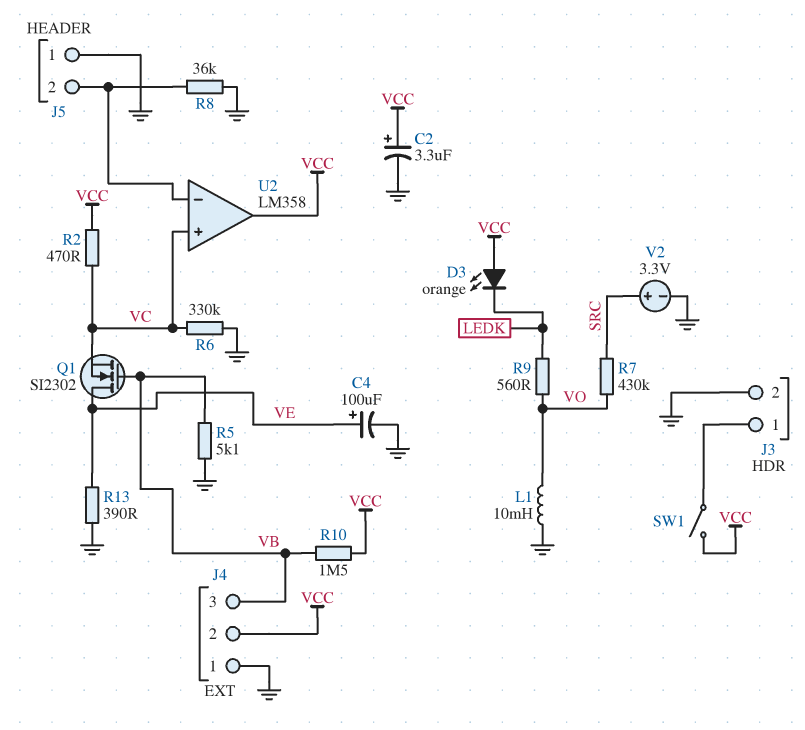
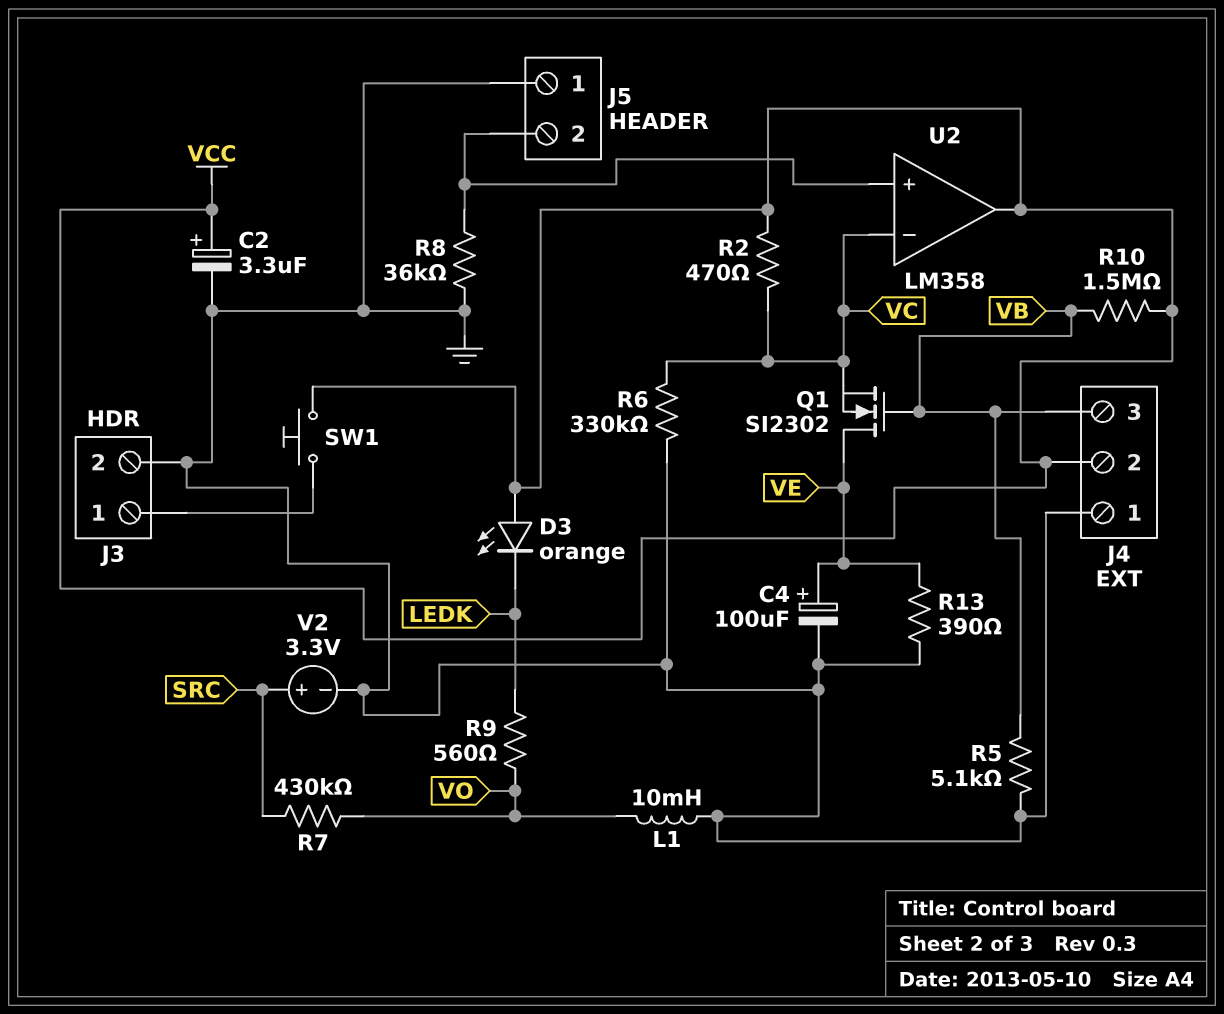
SW1: switch (J3/1, VCC) -> button (J3/1, VCC)
U2 pin in+: VC -> J5/2
U2 pin in-: J5/2 -> VC

